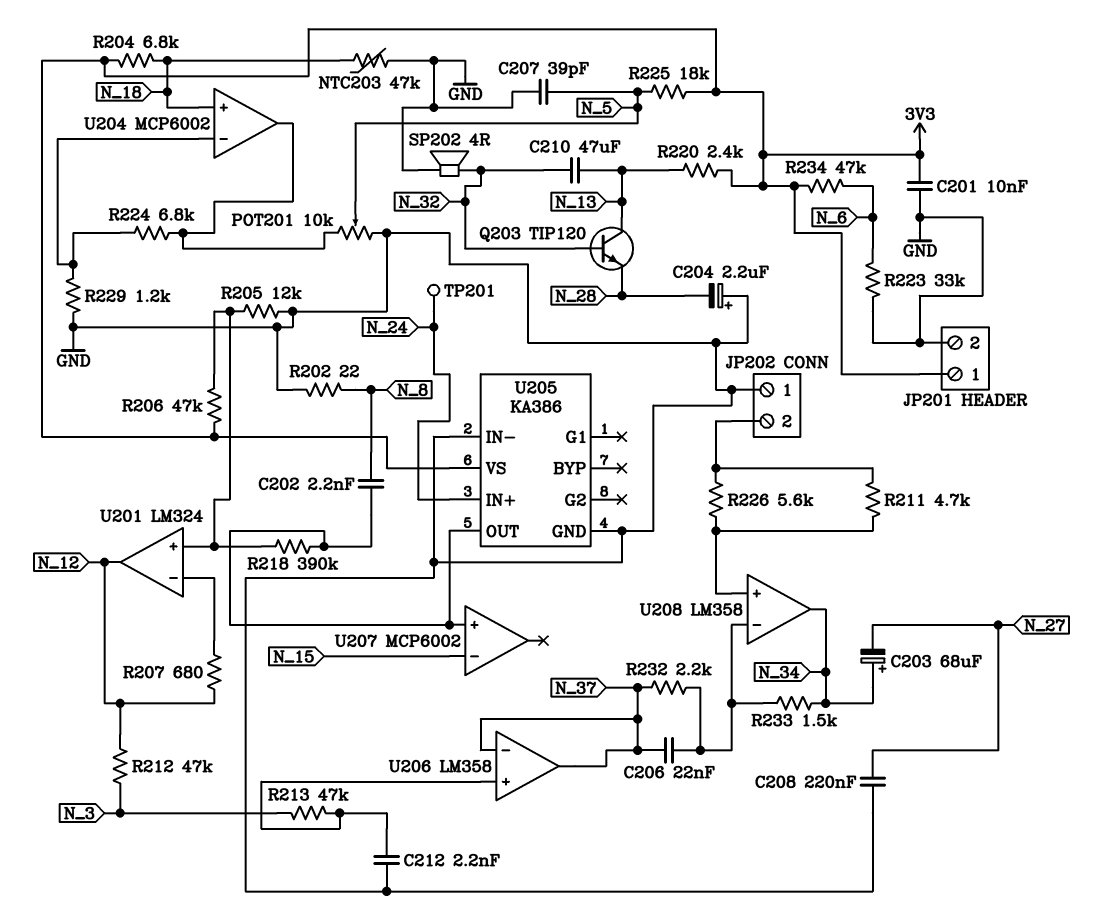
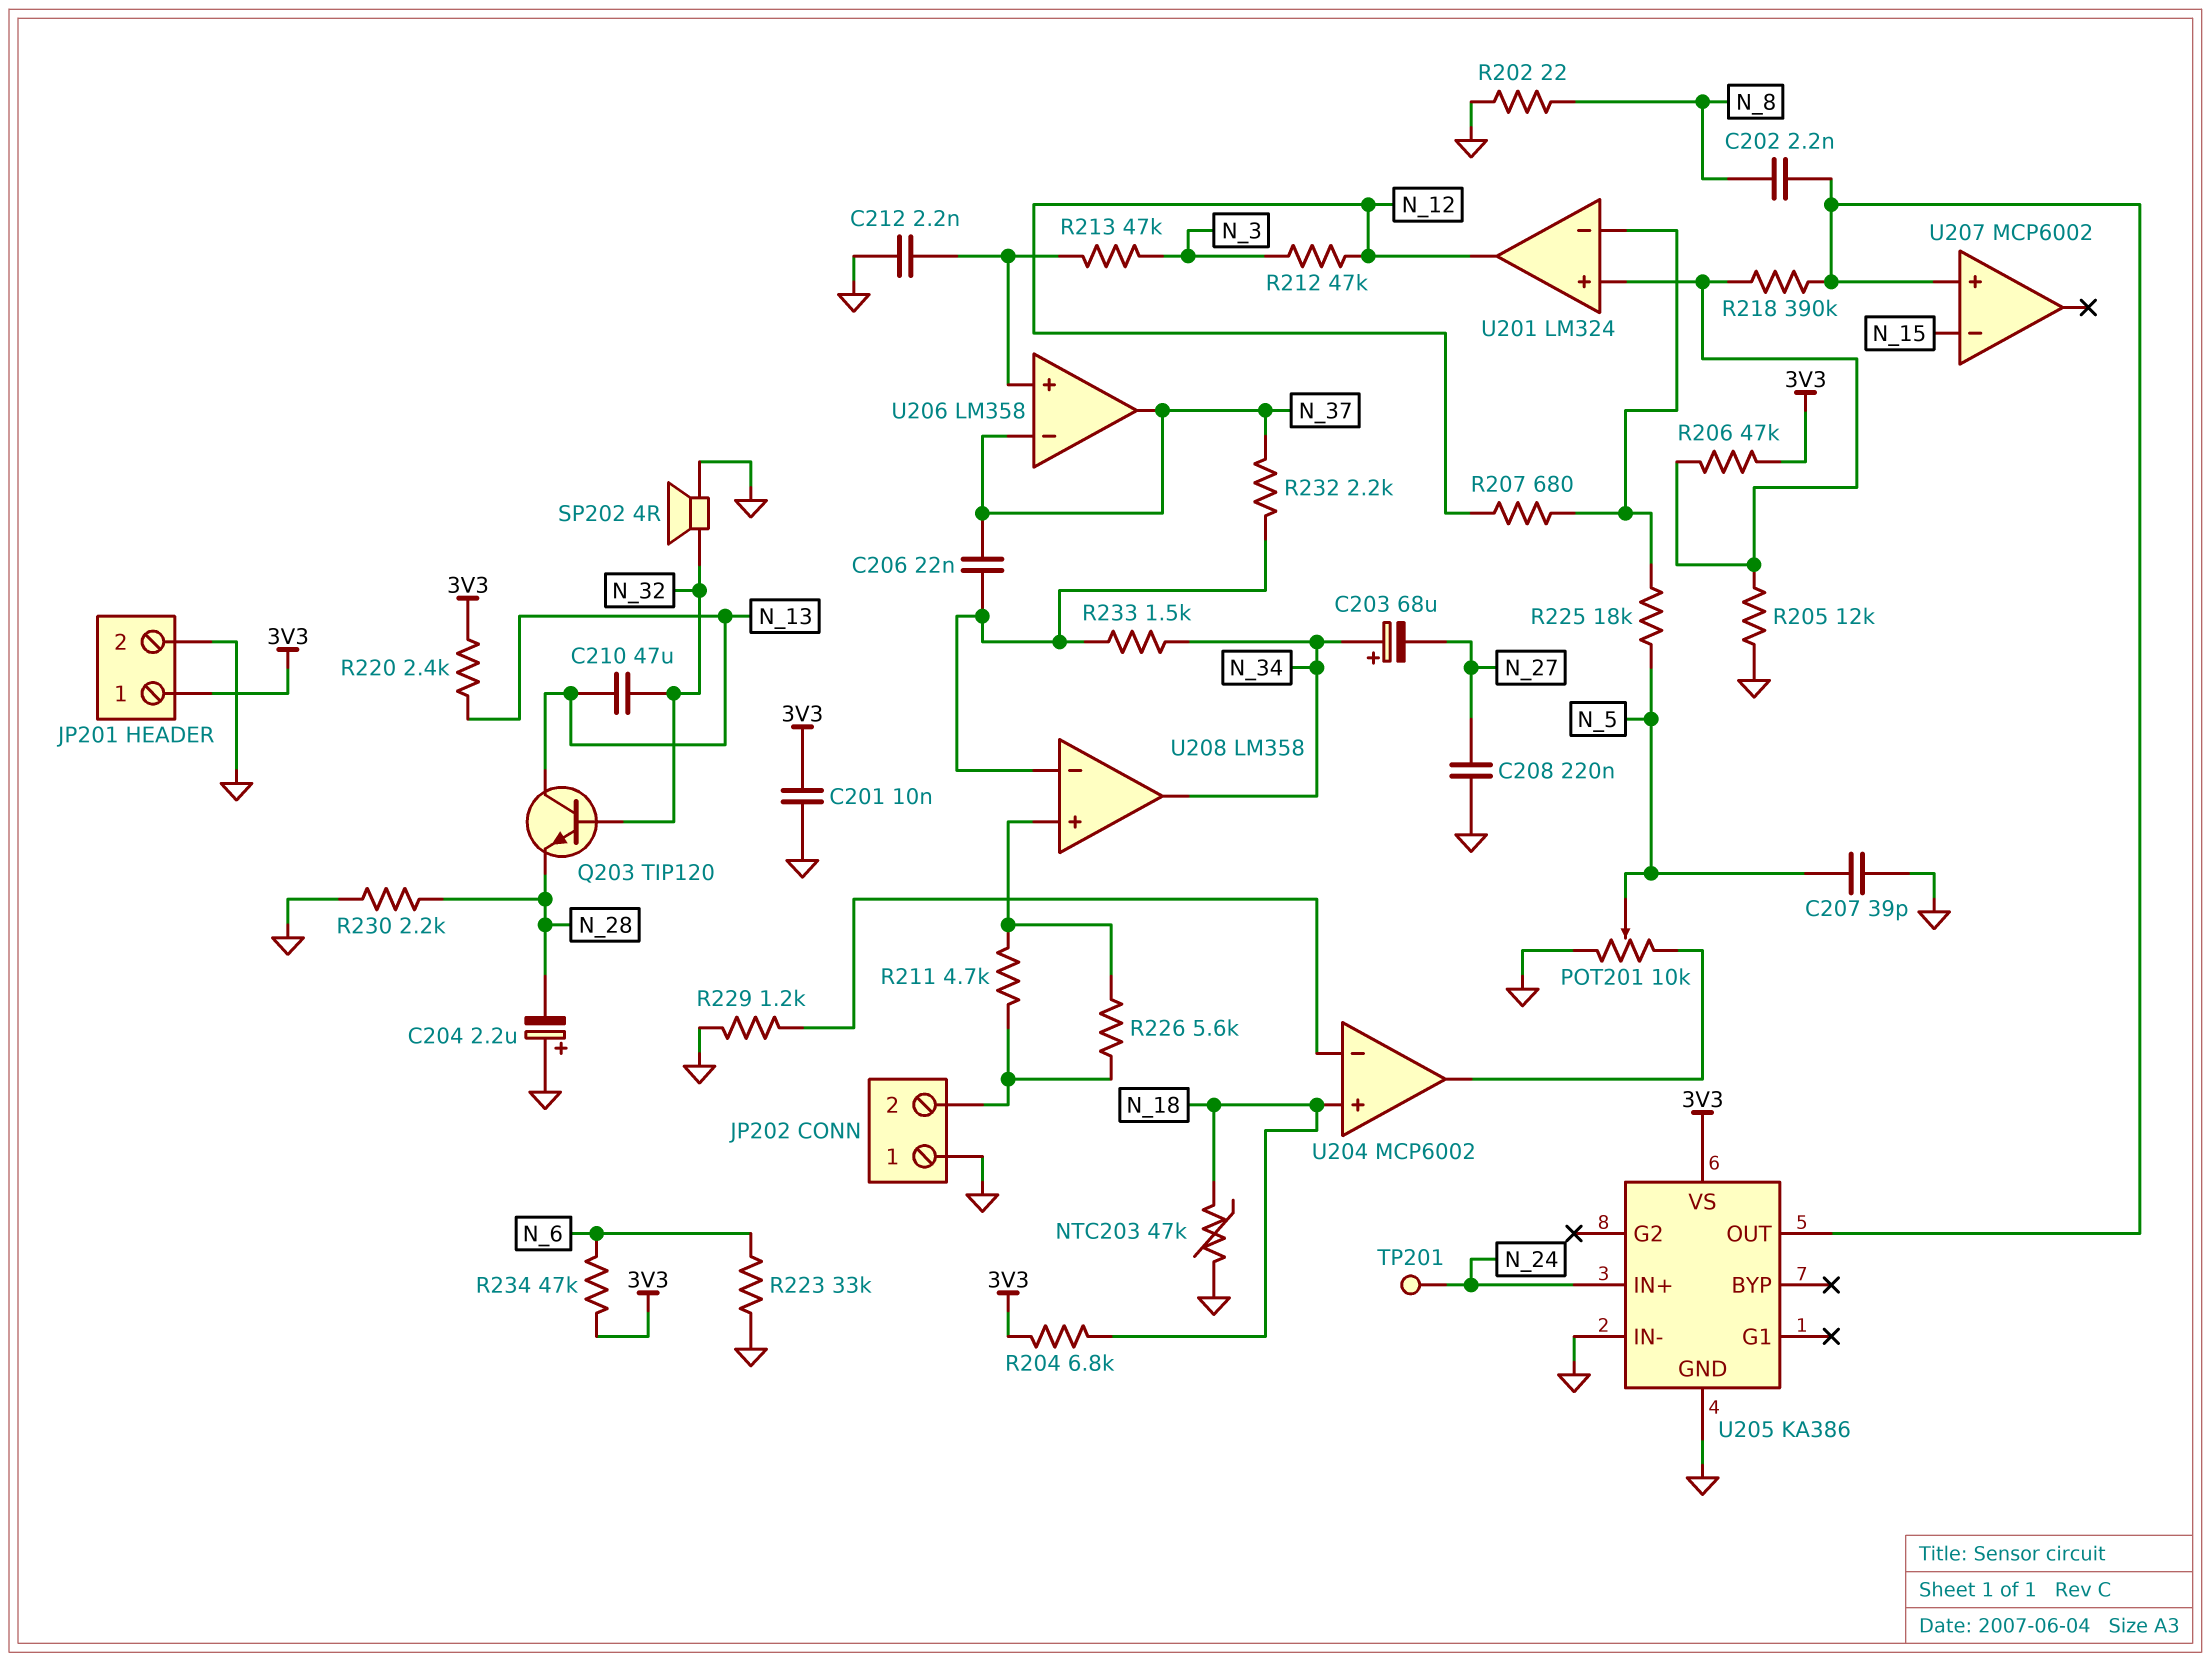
R224: 6.8k (U204/in-, U204/out) -> none
R225: 18k (3V3, N_5) -> 18k (N_5, U201/in-)
R230: none -> 2.2k (GND, N_28)

